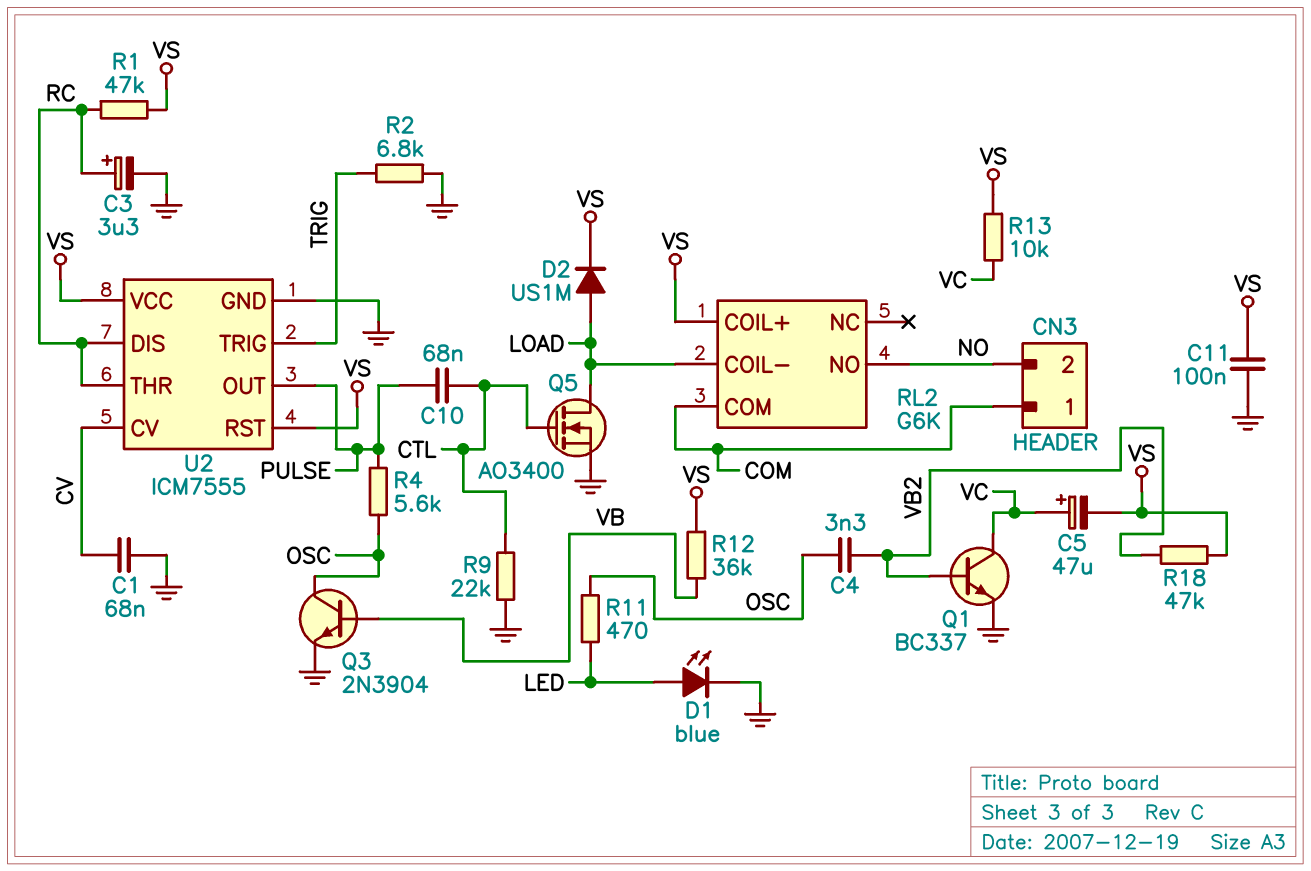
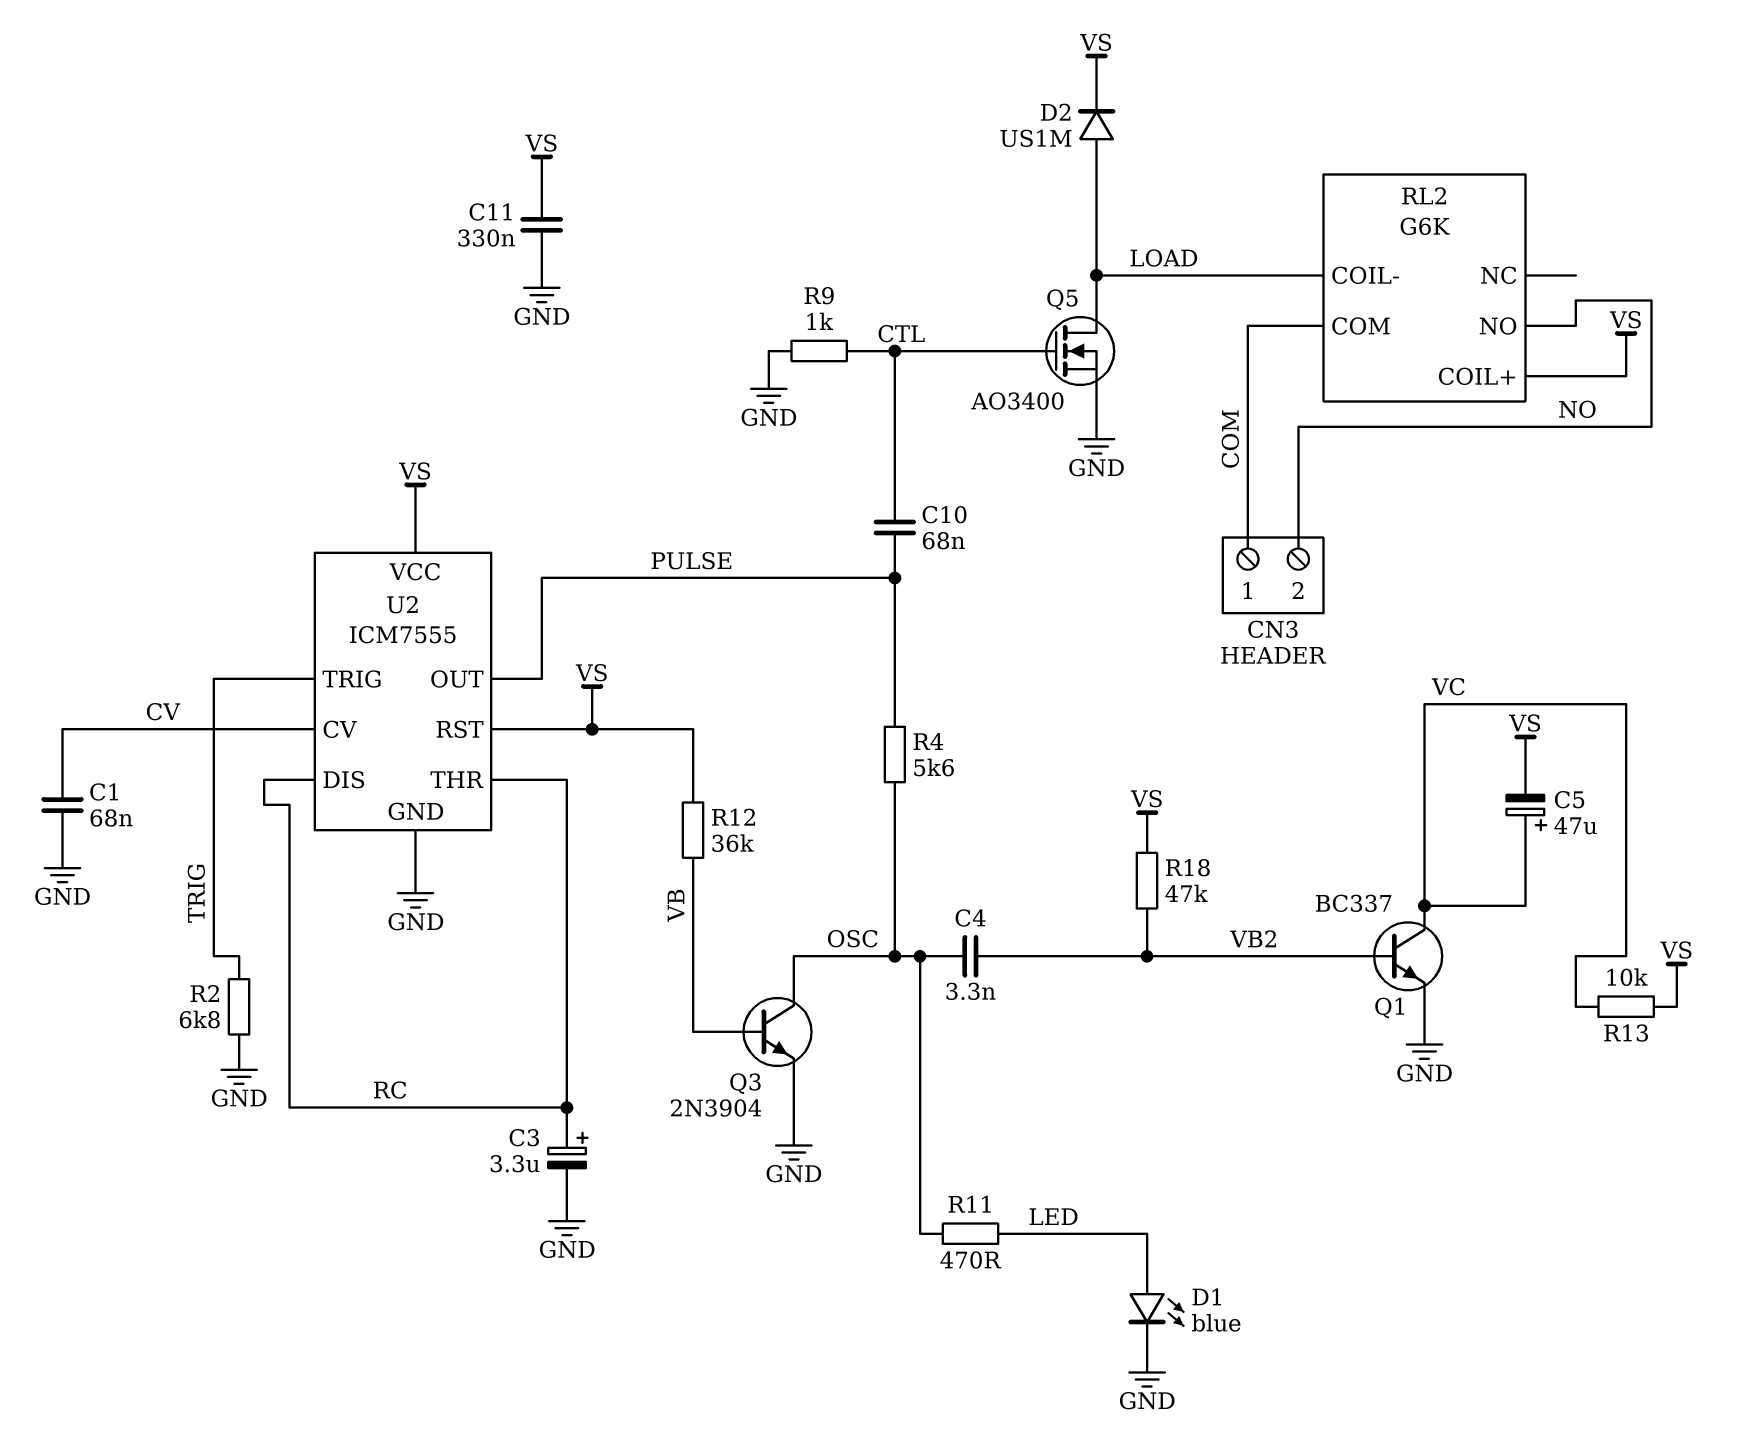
C11: 100nF (GND, VS) -> 330nF (GND, VS)
R1: 47k (RC, VS) -> none
R9: 22k (CTL, GND) -> 1k (CTL, GND)

